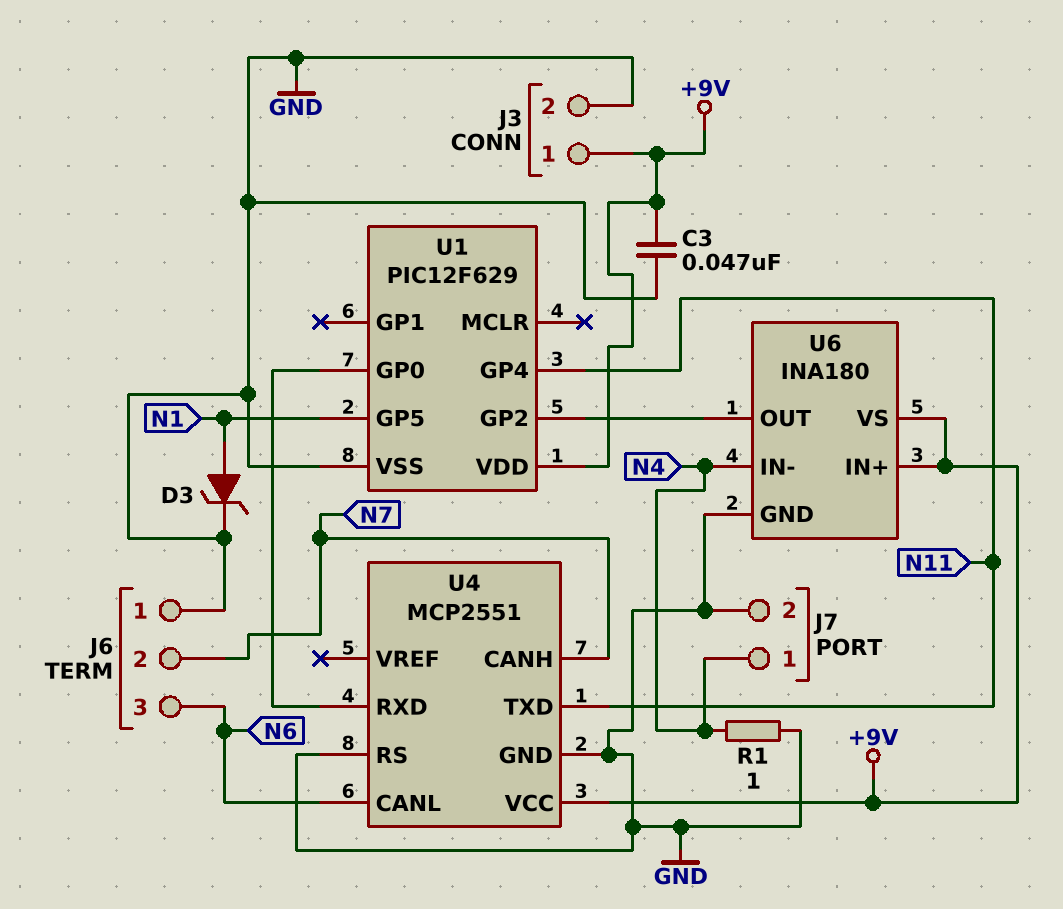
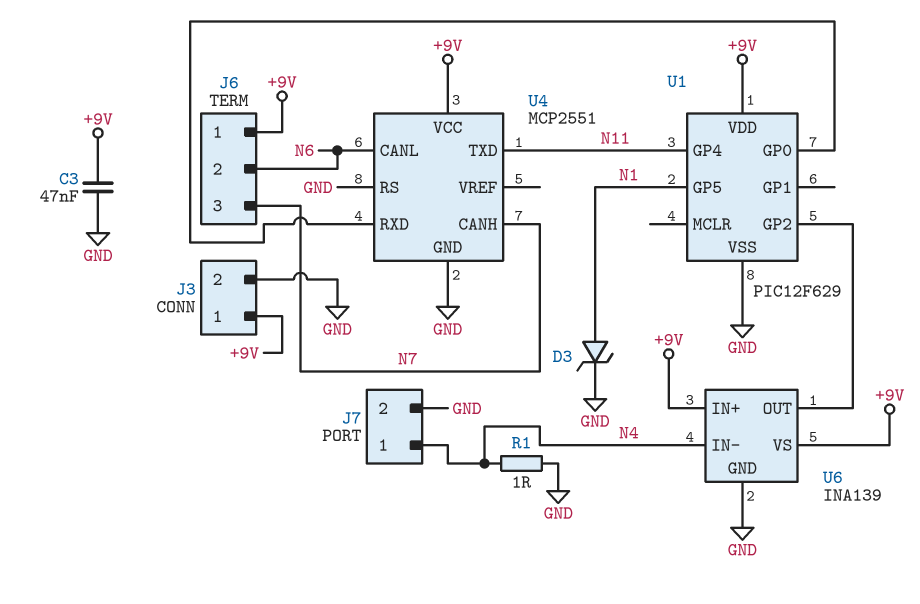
J6 pin 1: GND -> +9V
J6 pin 2: N7 -> N6
J6 pin 3: N6 -> N7
U6: INA180 -> INA139

